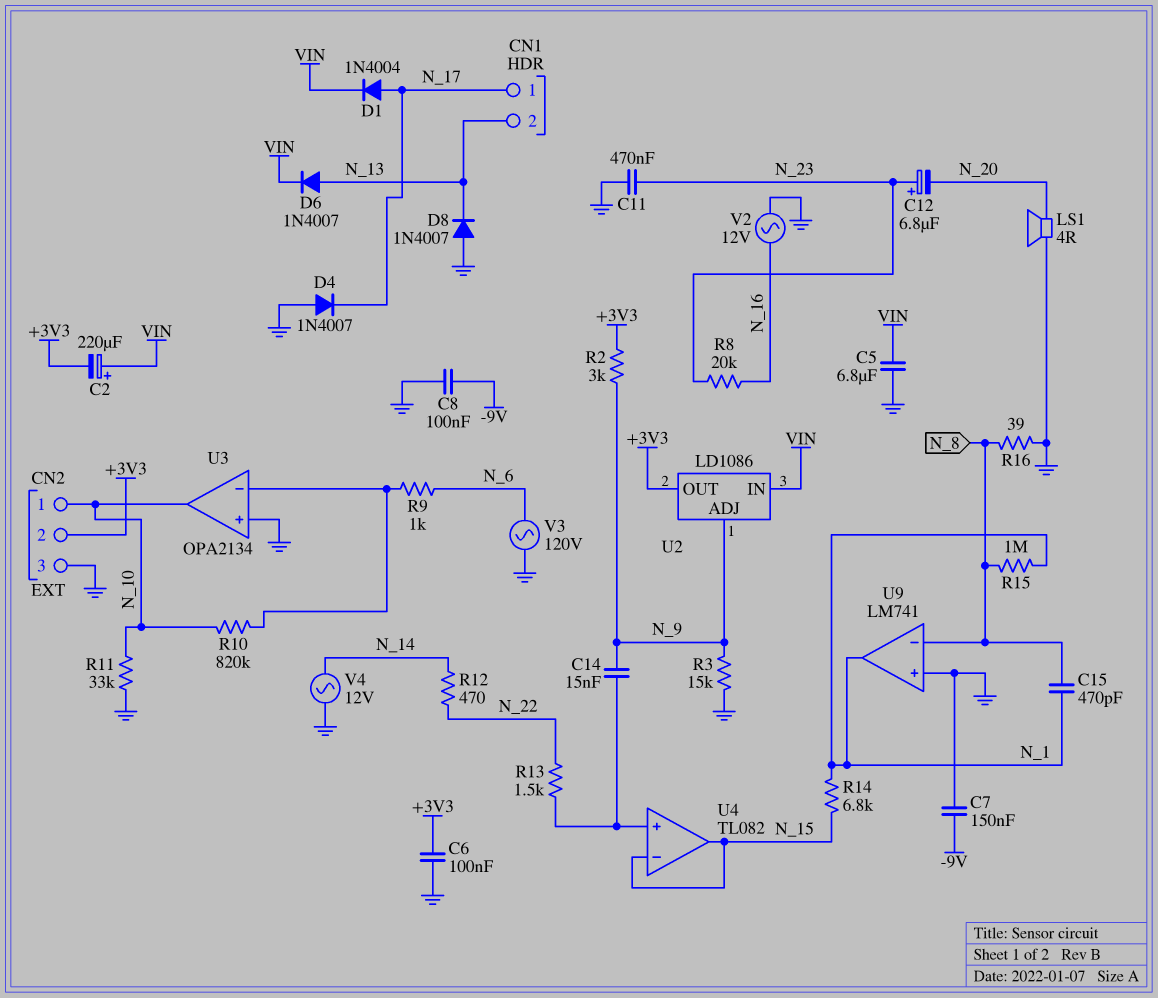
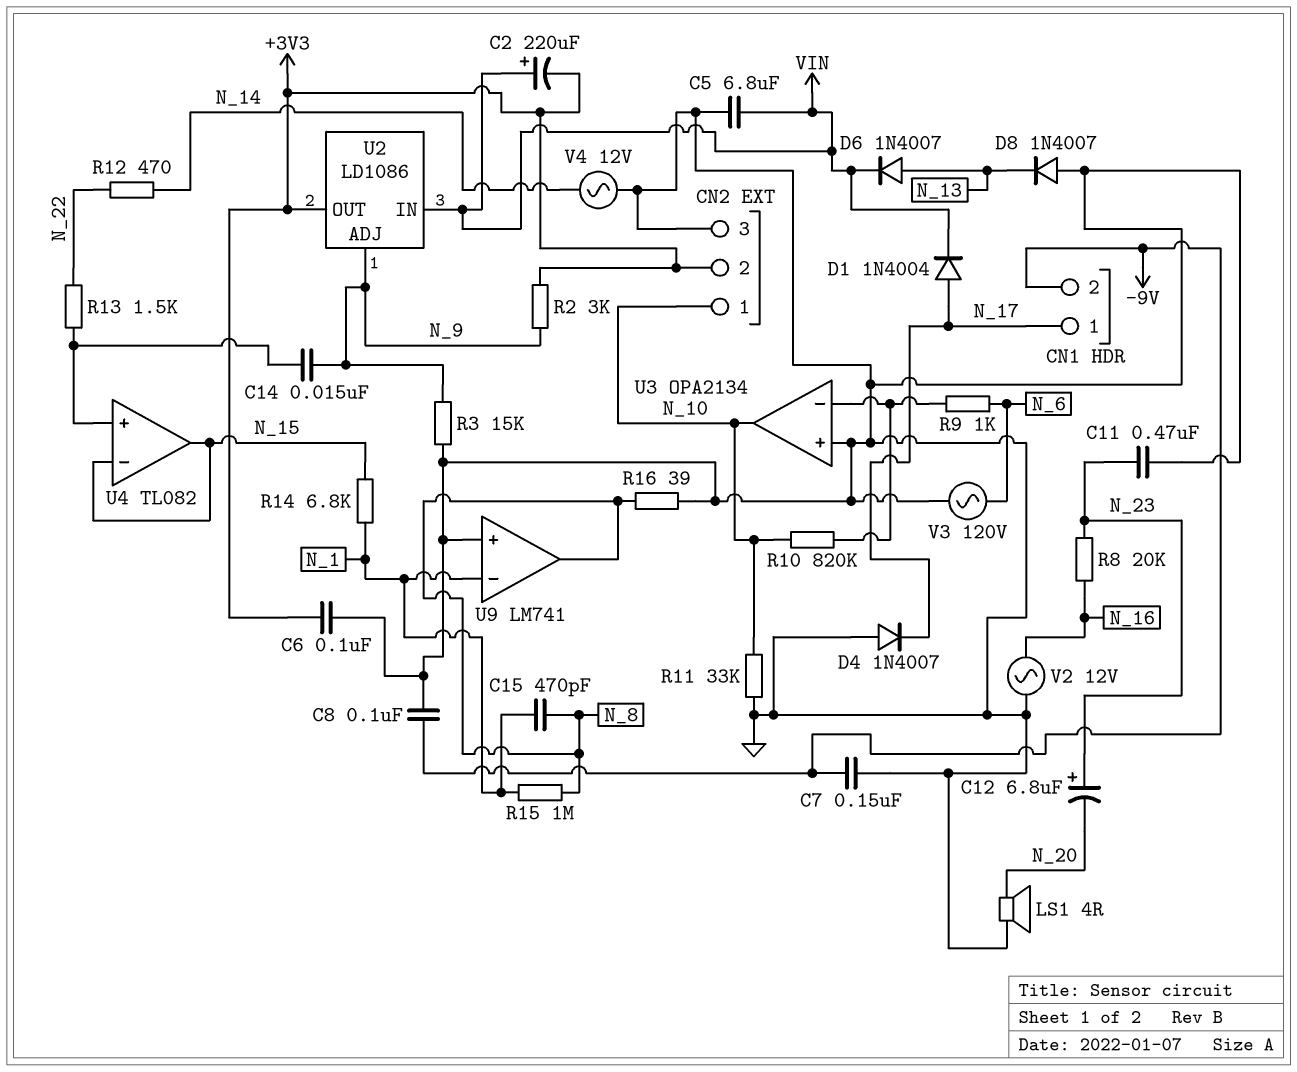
CN1 pin 2: N_13 -> -9V
U9 pin in-: N_8 -> N_1
U9 pin out: N_1 -> N_8

